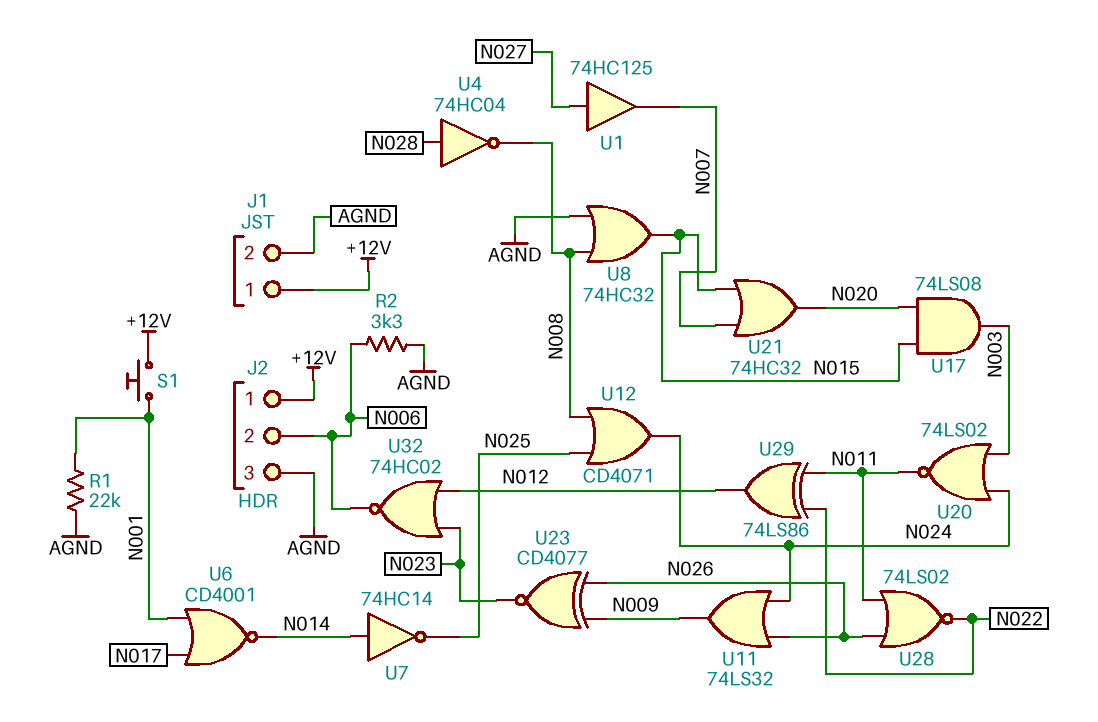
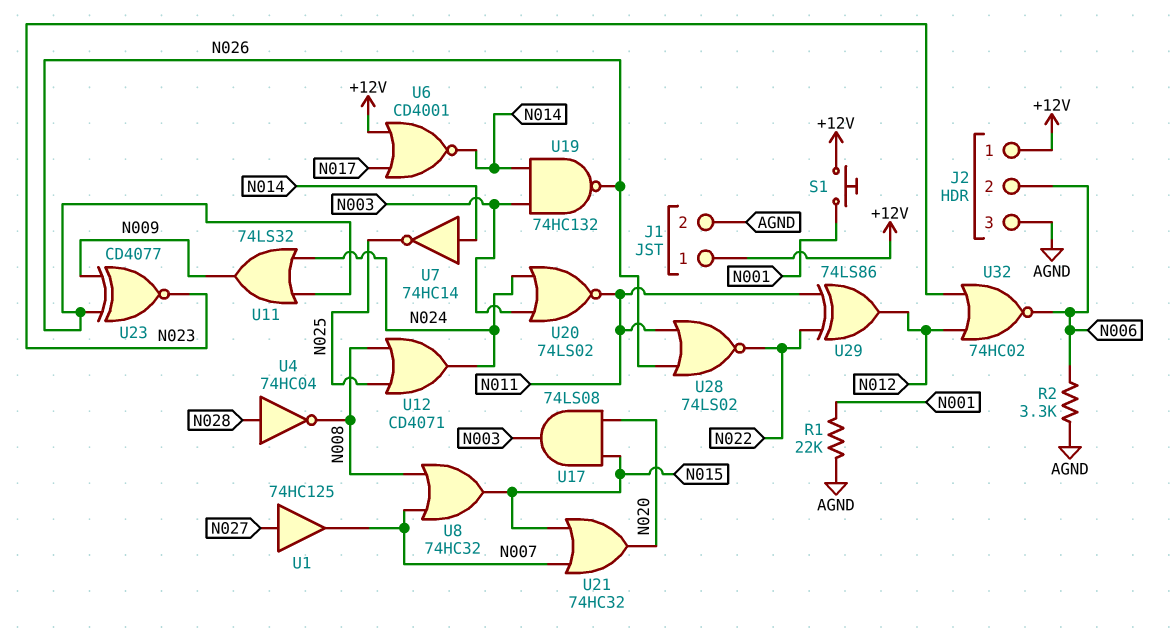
U6: NOR CD4001 (in N001, in N017, out N014) -> NOR CD4001 (in +12V, in N017, out N014)
U8: OR 74HC32 (in AGND, in N008, out N015) -> OR 74HC32 (in N007, in N008, out N015)
U19: none -> NAND 74HC132 (in N003, in N014, out N026)

